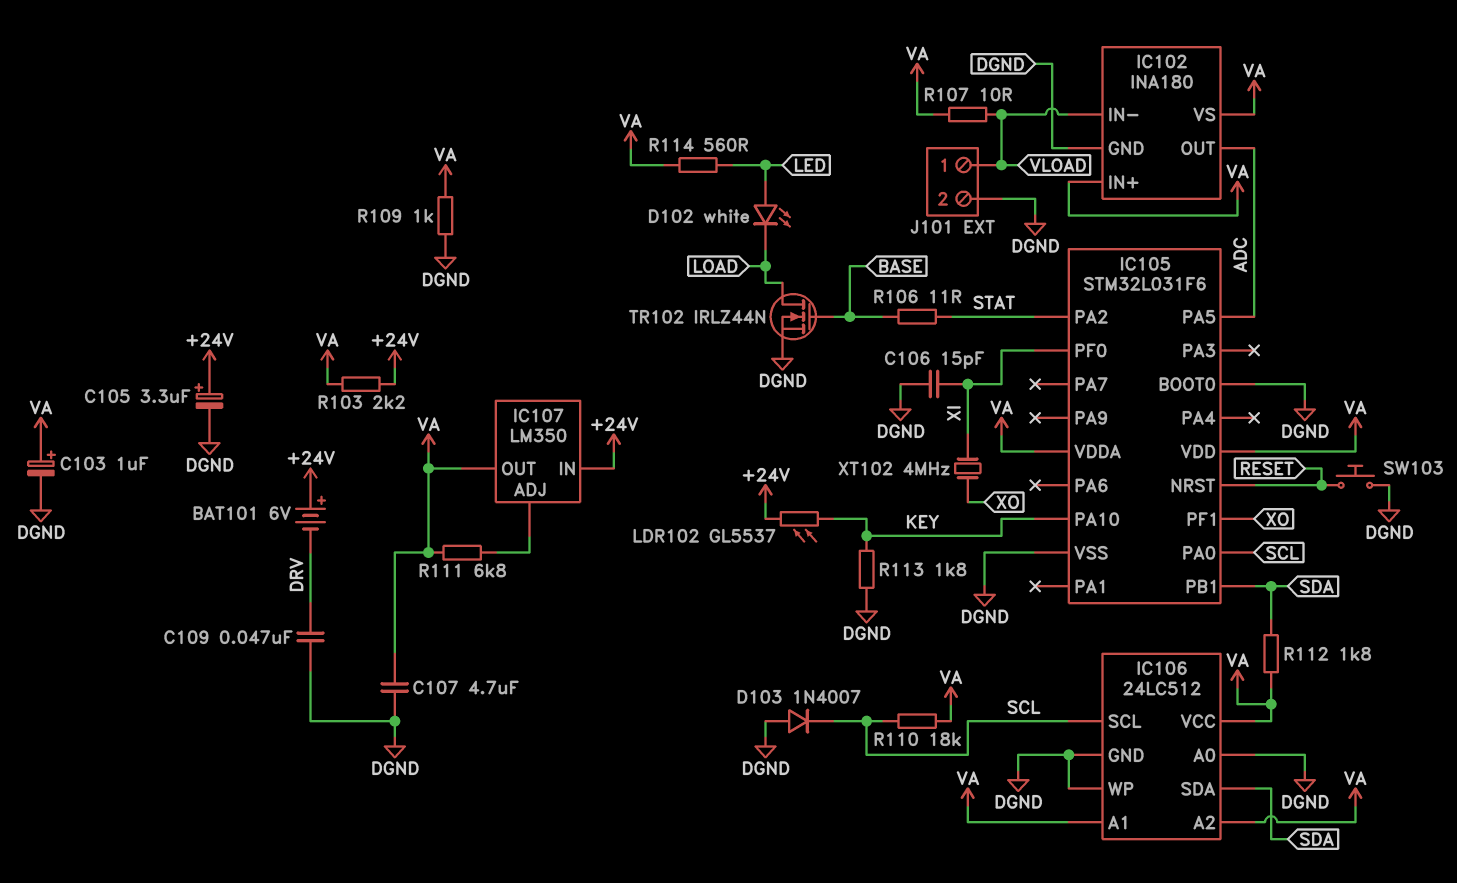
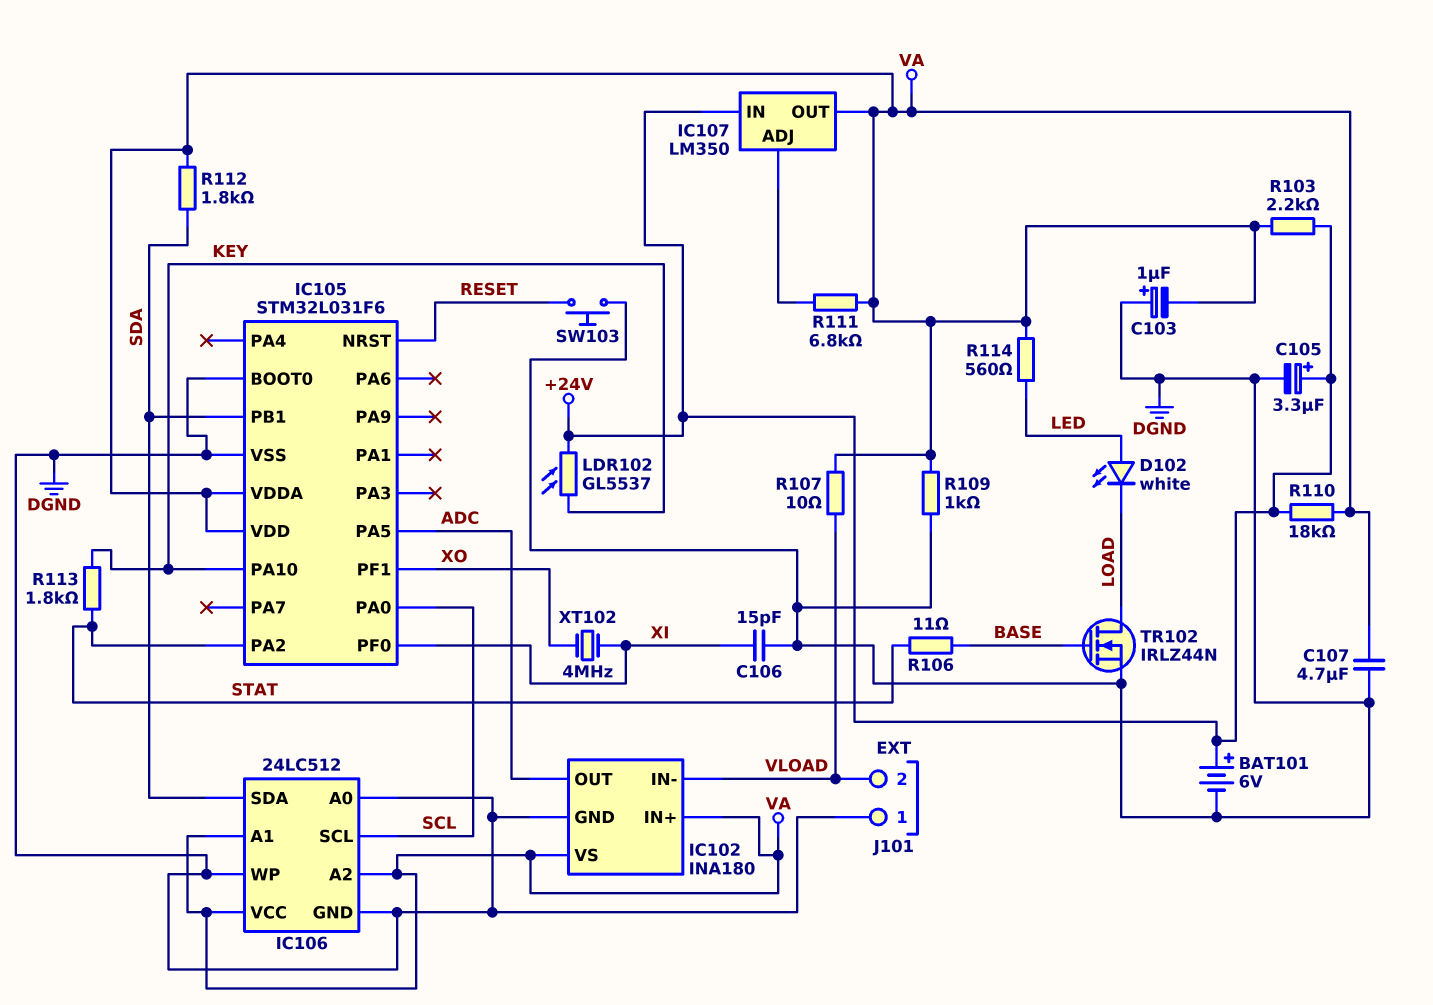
BAT101: 6V (plus +24V, minus DRV) -> 6V (plus +24V, minus DGND)
C103: 1uF (plus VA, minus DGND) -> 1uF (plus DGND, minus VA)
C109: 47nF (DGND, DRV) -> none
D103: diode 1N4007 (A DGND, K SCL) -> none
J101 pin 1: VLOAD -> DGND
J101 pin 2: DGND -> VLOAD
R110: 18k (SCL, VA) -> 18k (+24V, VA)
R113: 1.8k (DGND, KEY) -> 1.8k (KEY, STAT)

